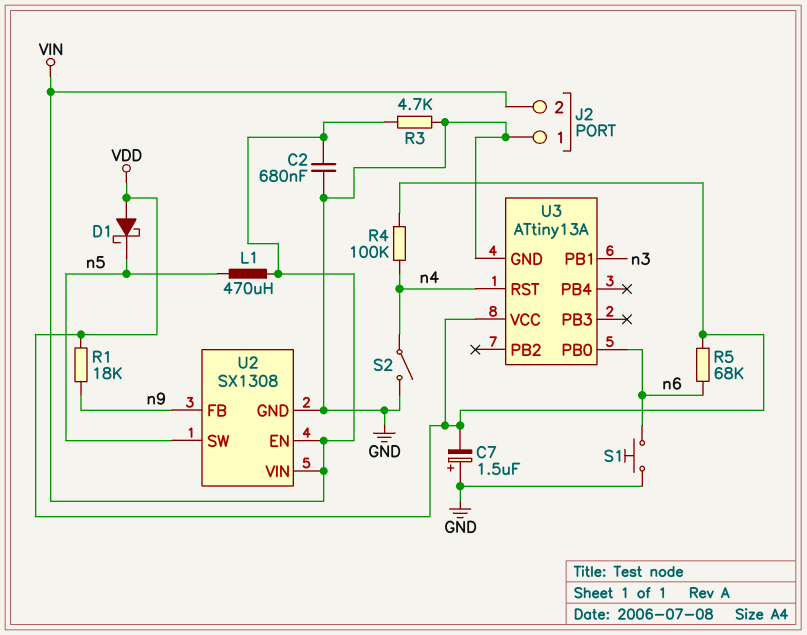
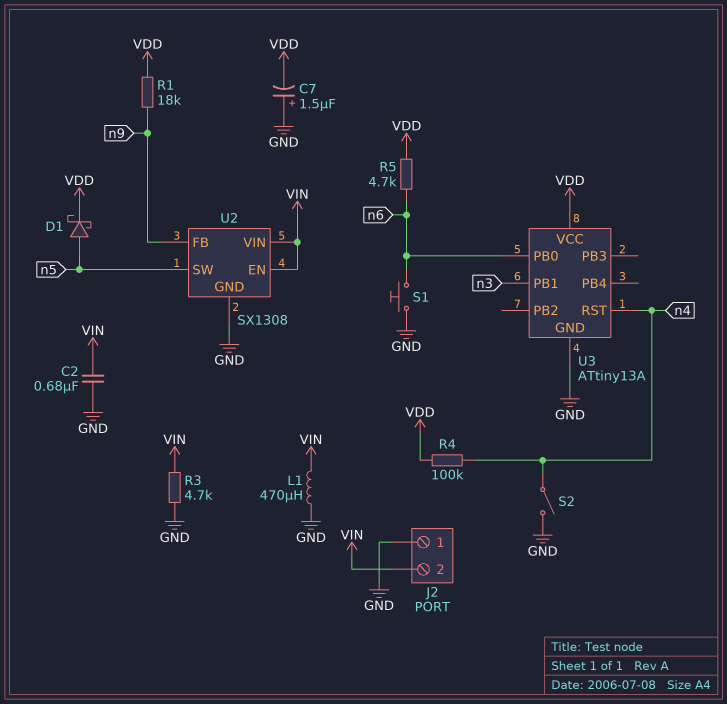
D1: schottky (A VDD, K n5) -> schottky (A n5, K VDD)
L1: 470uH (VIN, n5) -> 470uH (GND, VIN)
R5: 68k (VDD, n6) -> 4.7k (VDD, n6)

